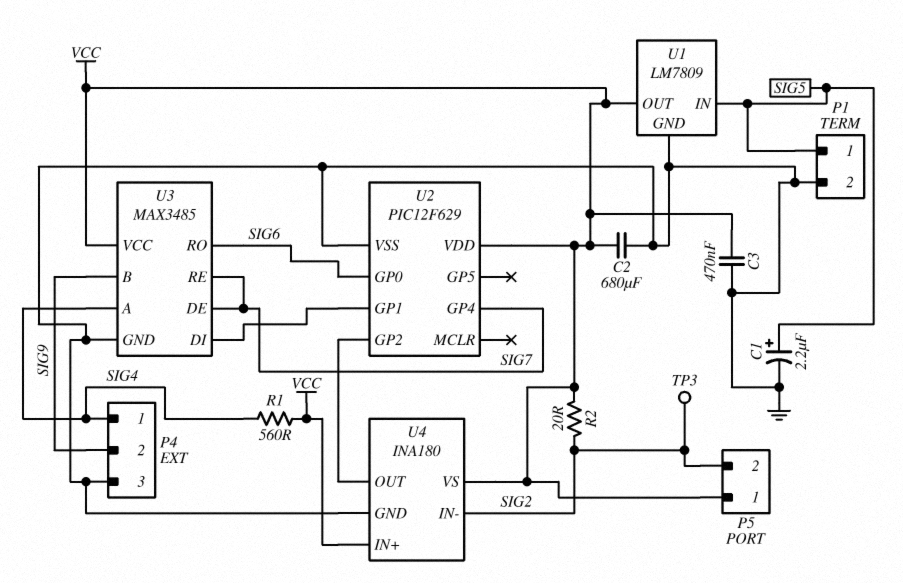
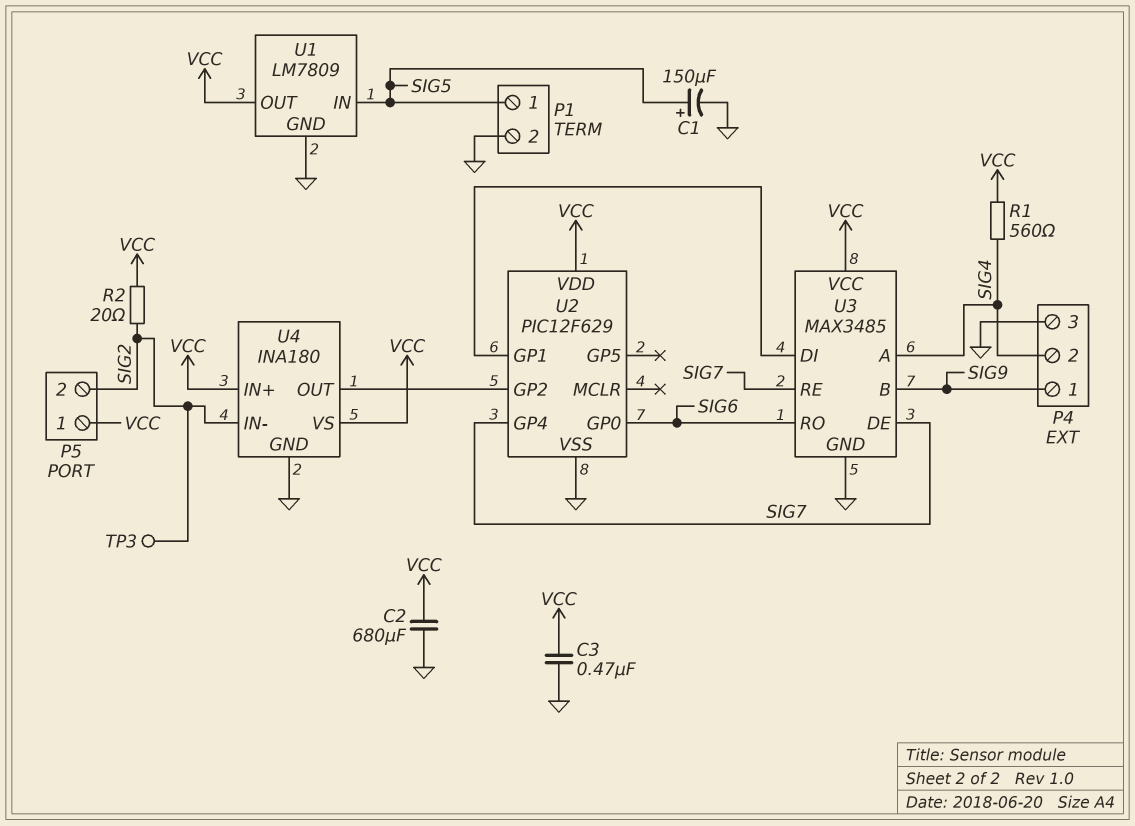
C1: 2.2uF (plus SIG5, minus GND) -> 150uF (plus SIG5, minus GND)
P4 pin 1: SIG4 -> SIG9
P4 pin 2: SIG9 -> SIG4

